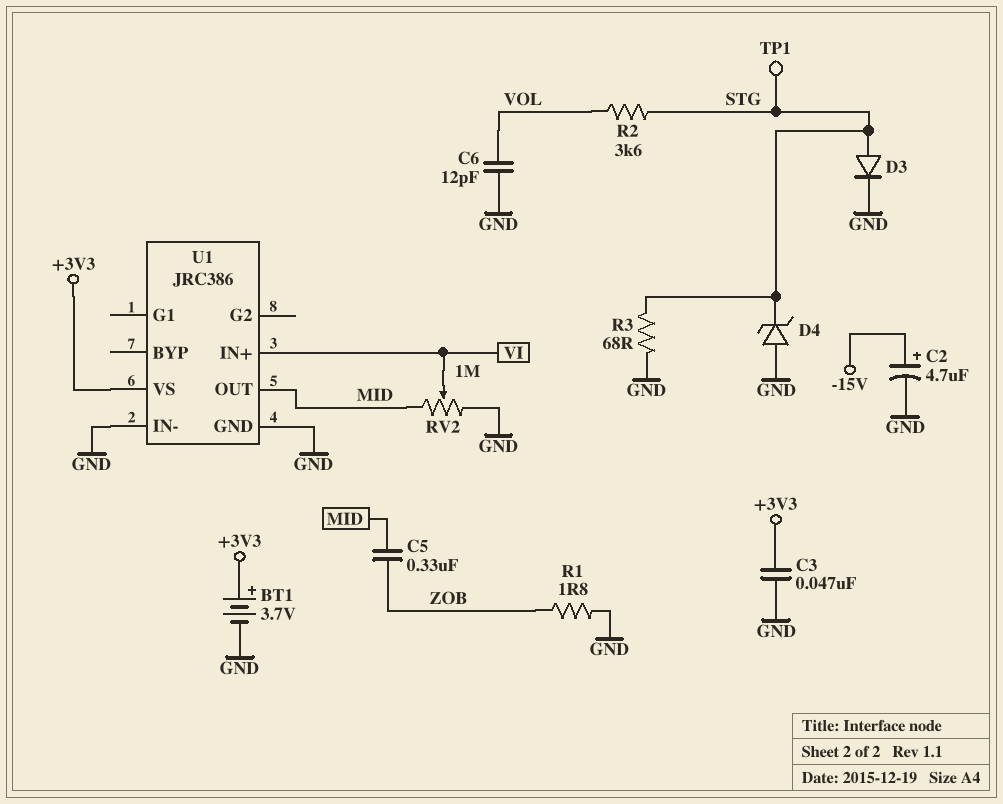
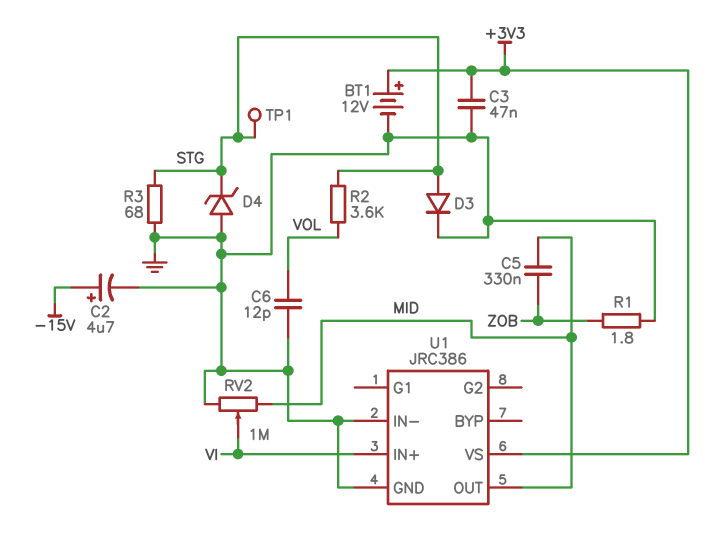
BT1: 3.7V (plus +3V3, minus GND) -> 12V (plus +3V3, minus GND)

